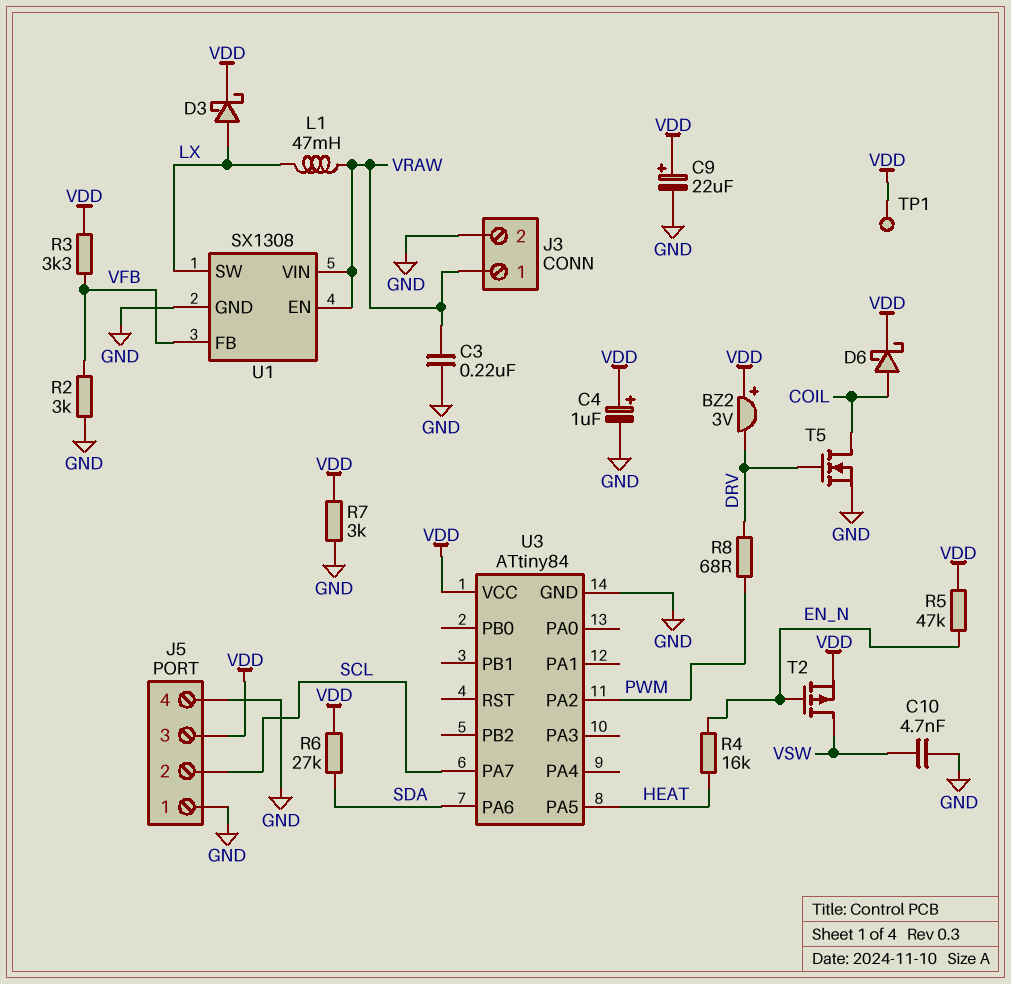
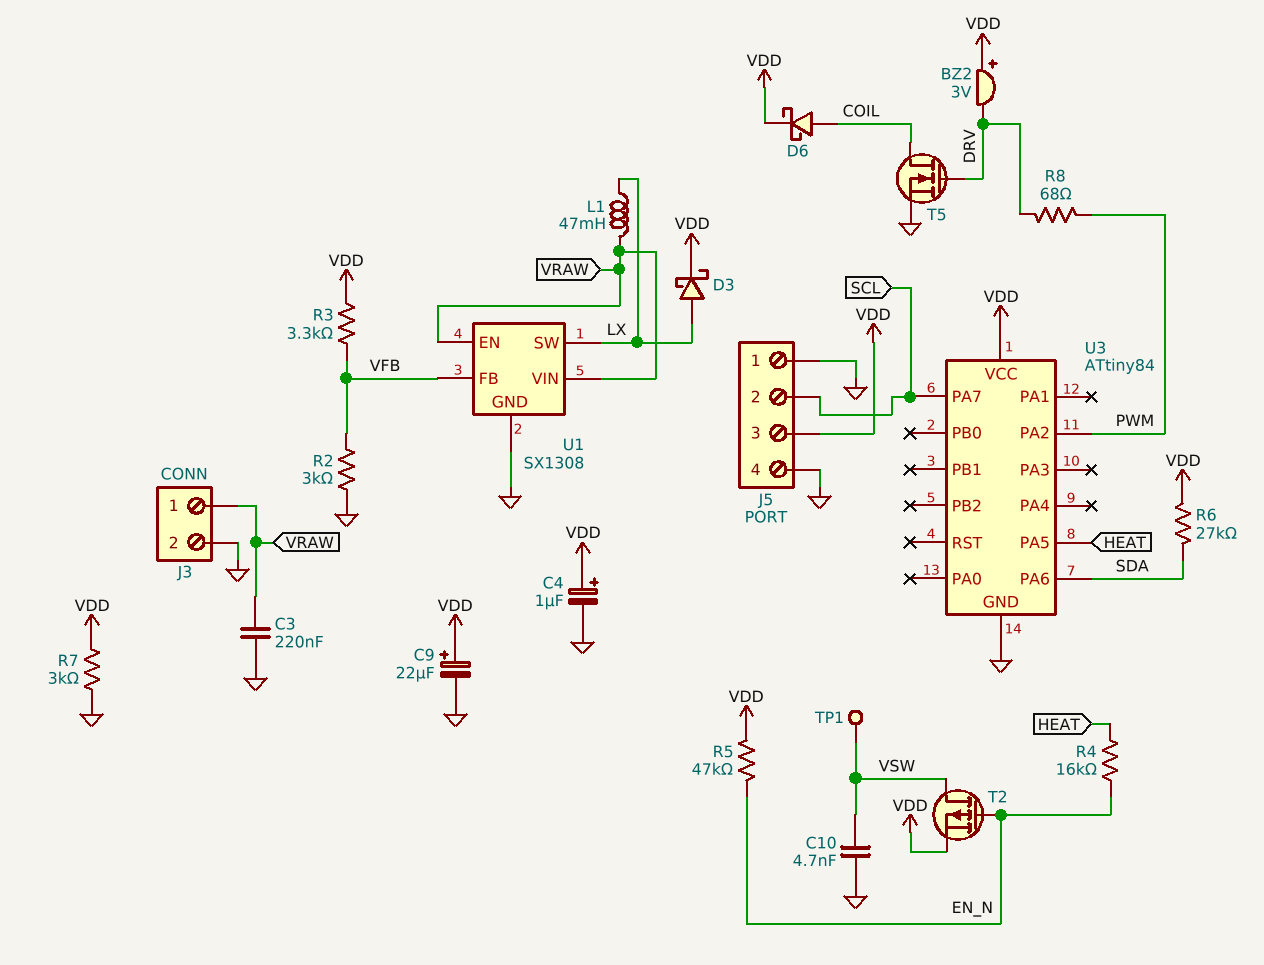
TP1: test point (VDD) -> test point (VSW)

